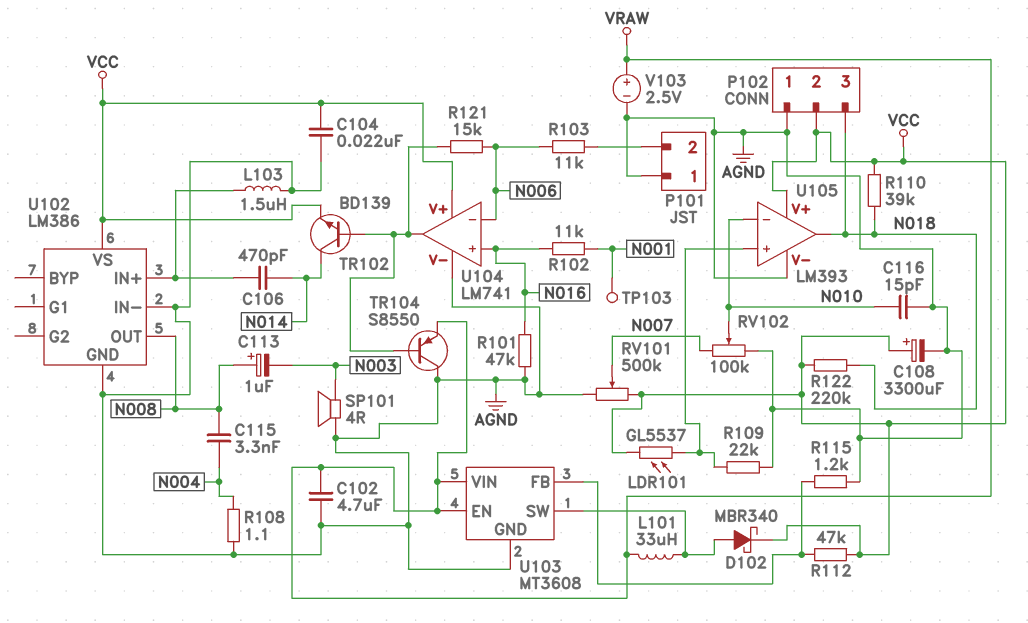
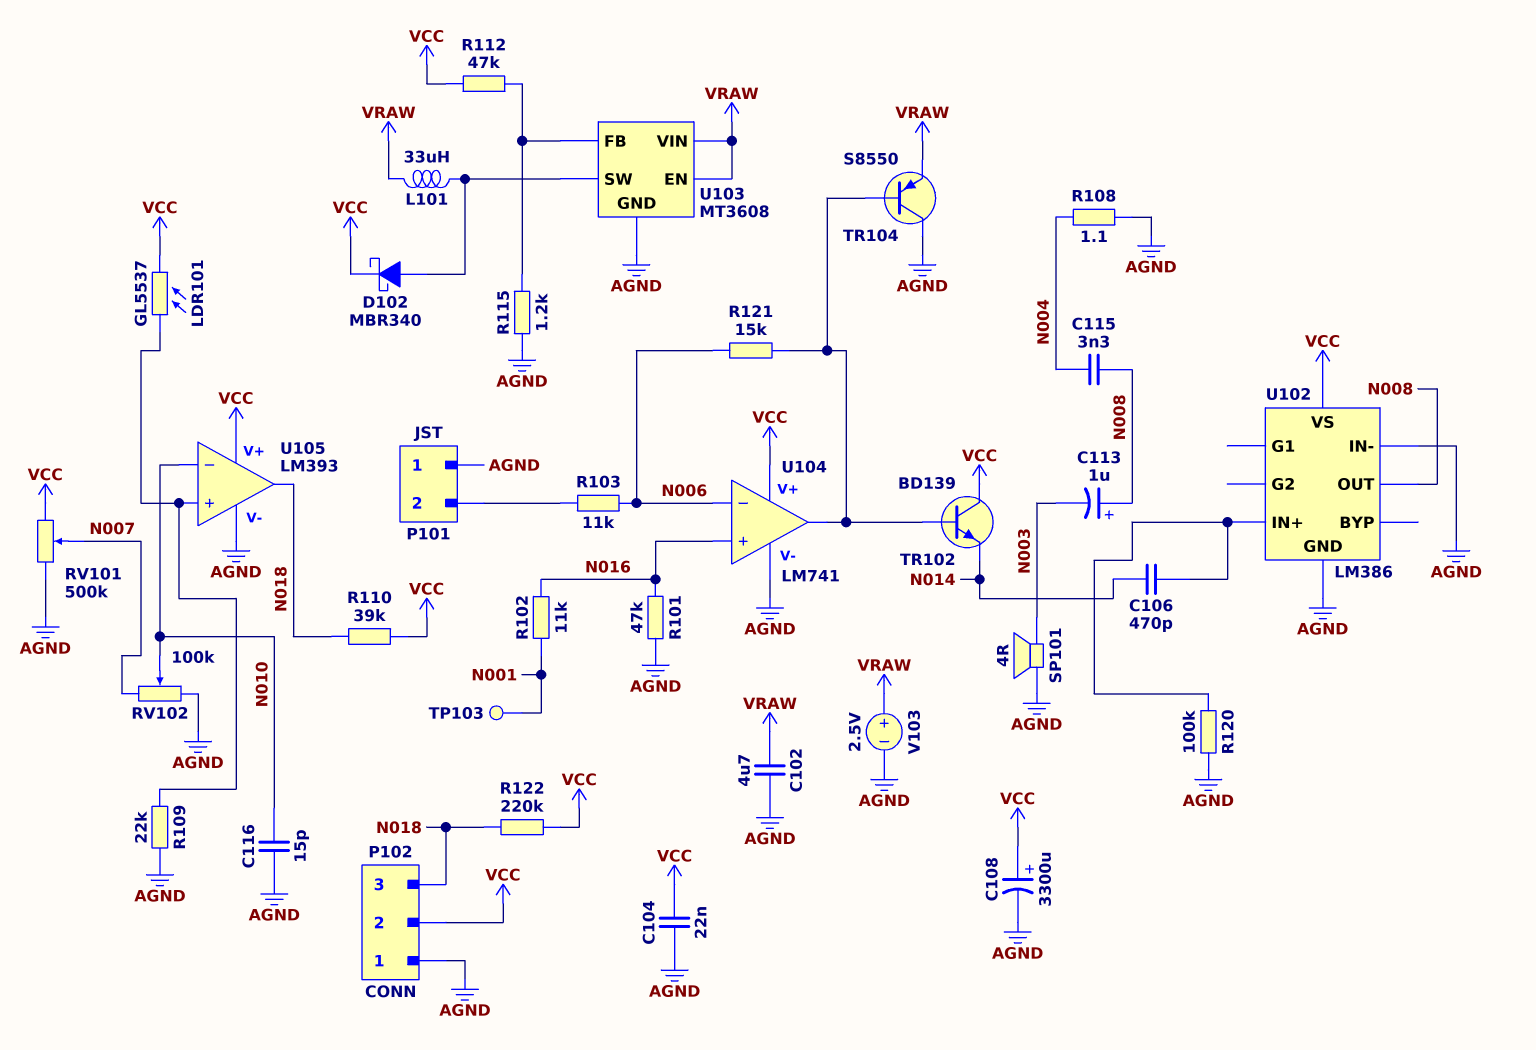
L103: 1.5uH (AGND, U102/IN+) -> none
R120: none -> 100k (AGND, U102/IN+)
TR102: NPN BD139 (B U104/out, C N014, E VCC) -> NPN BD139 (B U104/out, C VCC, E N014)

